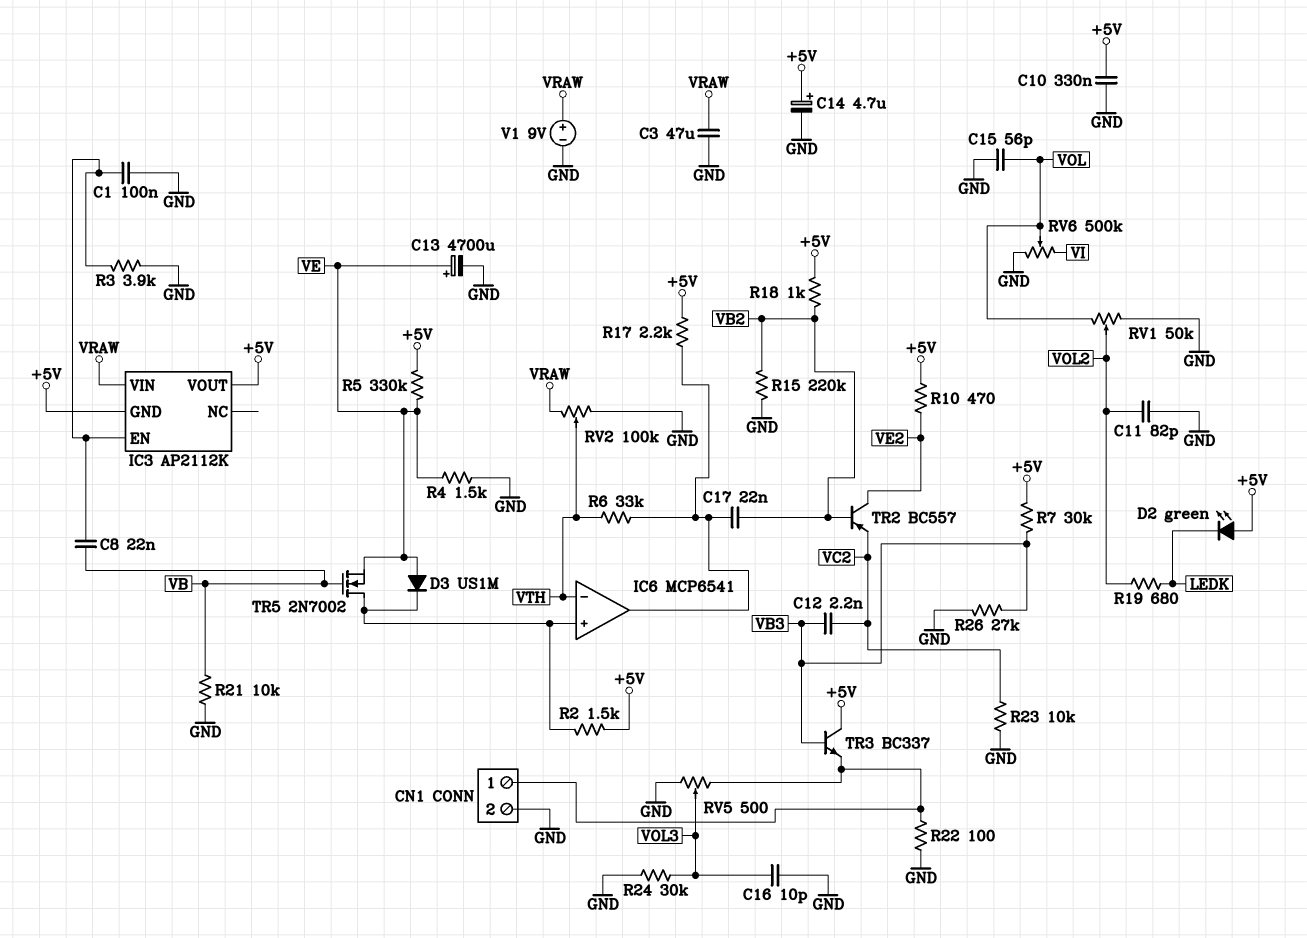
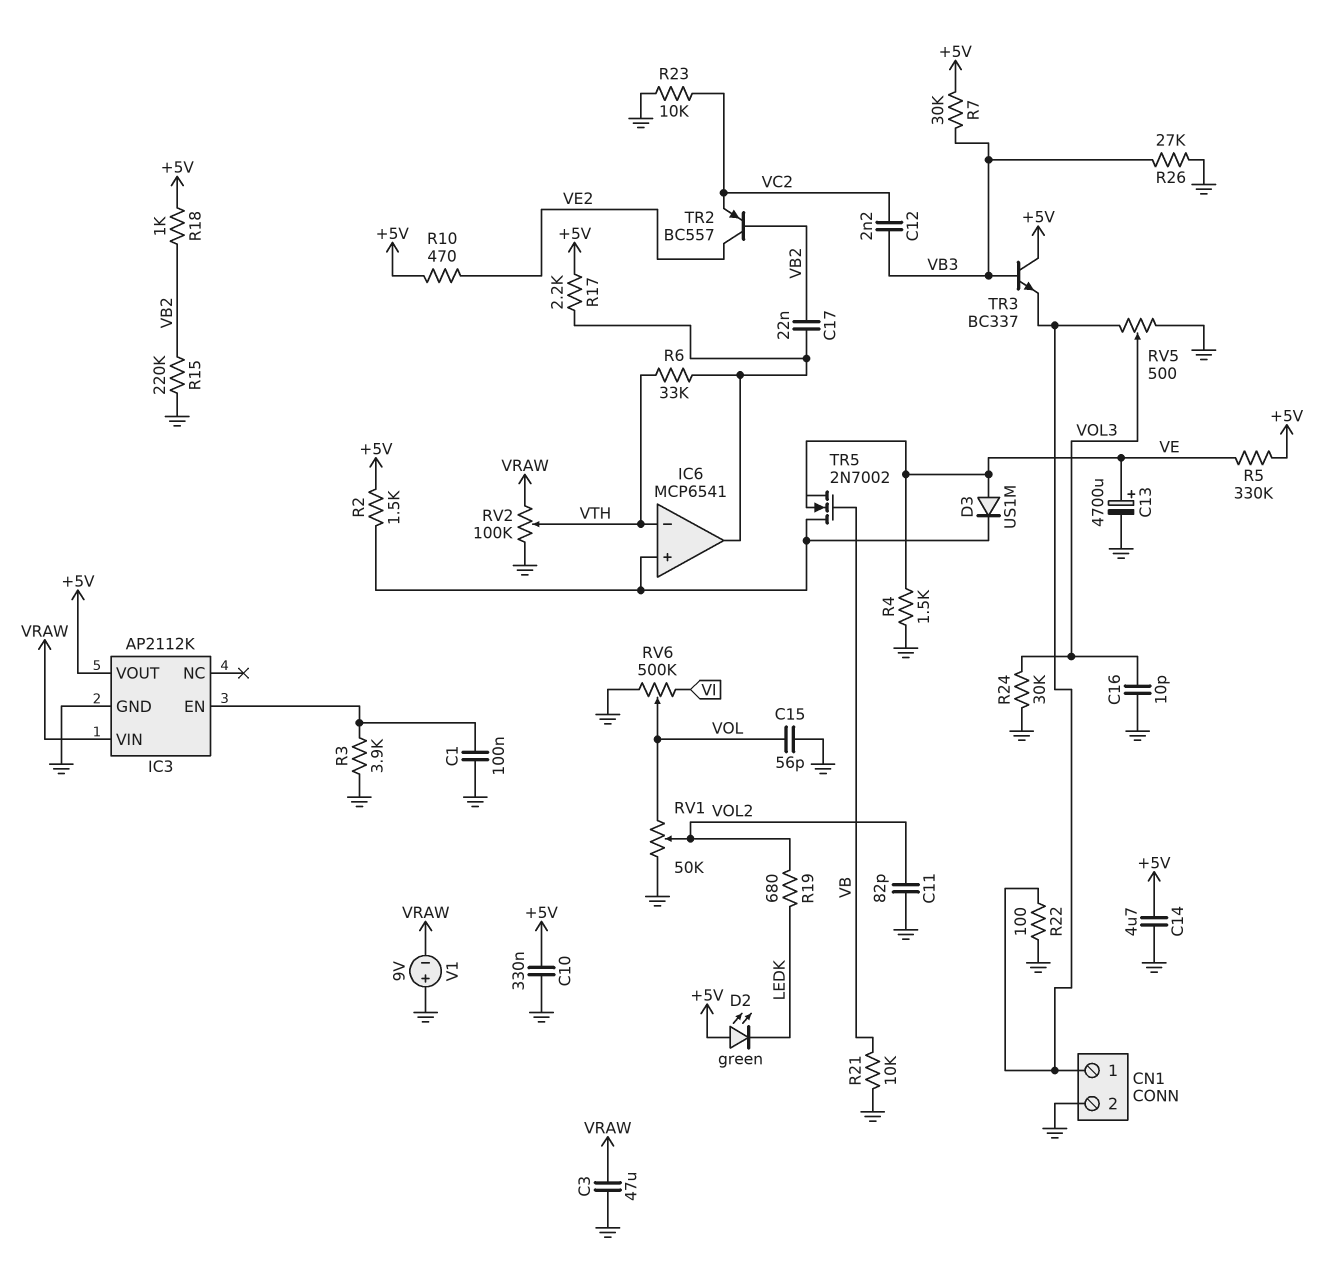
C8: 22nF (IC3/EN, VB) -> none
C14: 4.7uF (plus +5V, minus GND) -> 4.7uF (+5V, GND)
IC3 pin GND: +5V -> GND
V1: 9V (plus VRAW, minus GND) -> 9V (plus GND, minus VRAW)

